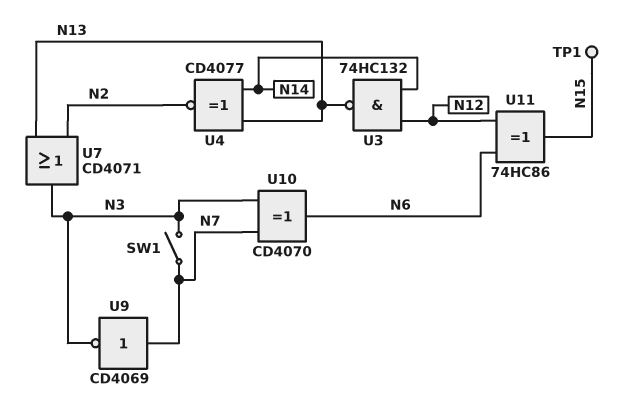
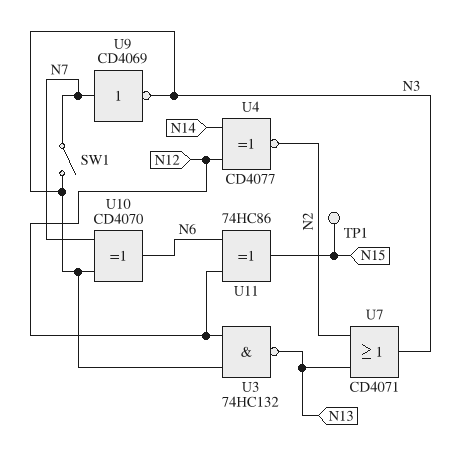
U3: NAND 74HC132 (in N12, in N14, out N13) -> NAND 74HC132 (in N3, in N12, out N13)
U4: XNOR CD4077 (in N13, in N14, out N2) -> XNOR CD4077 (in N12, in N14, out N2)

